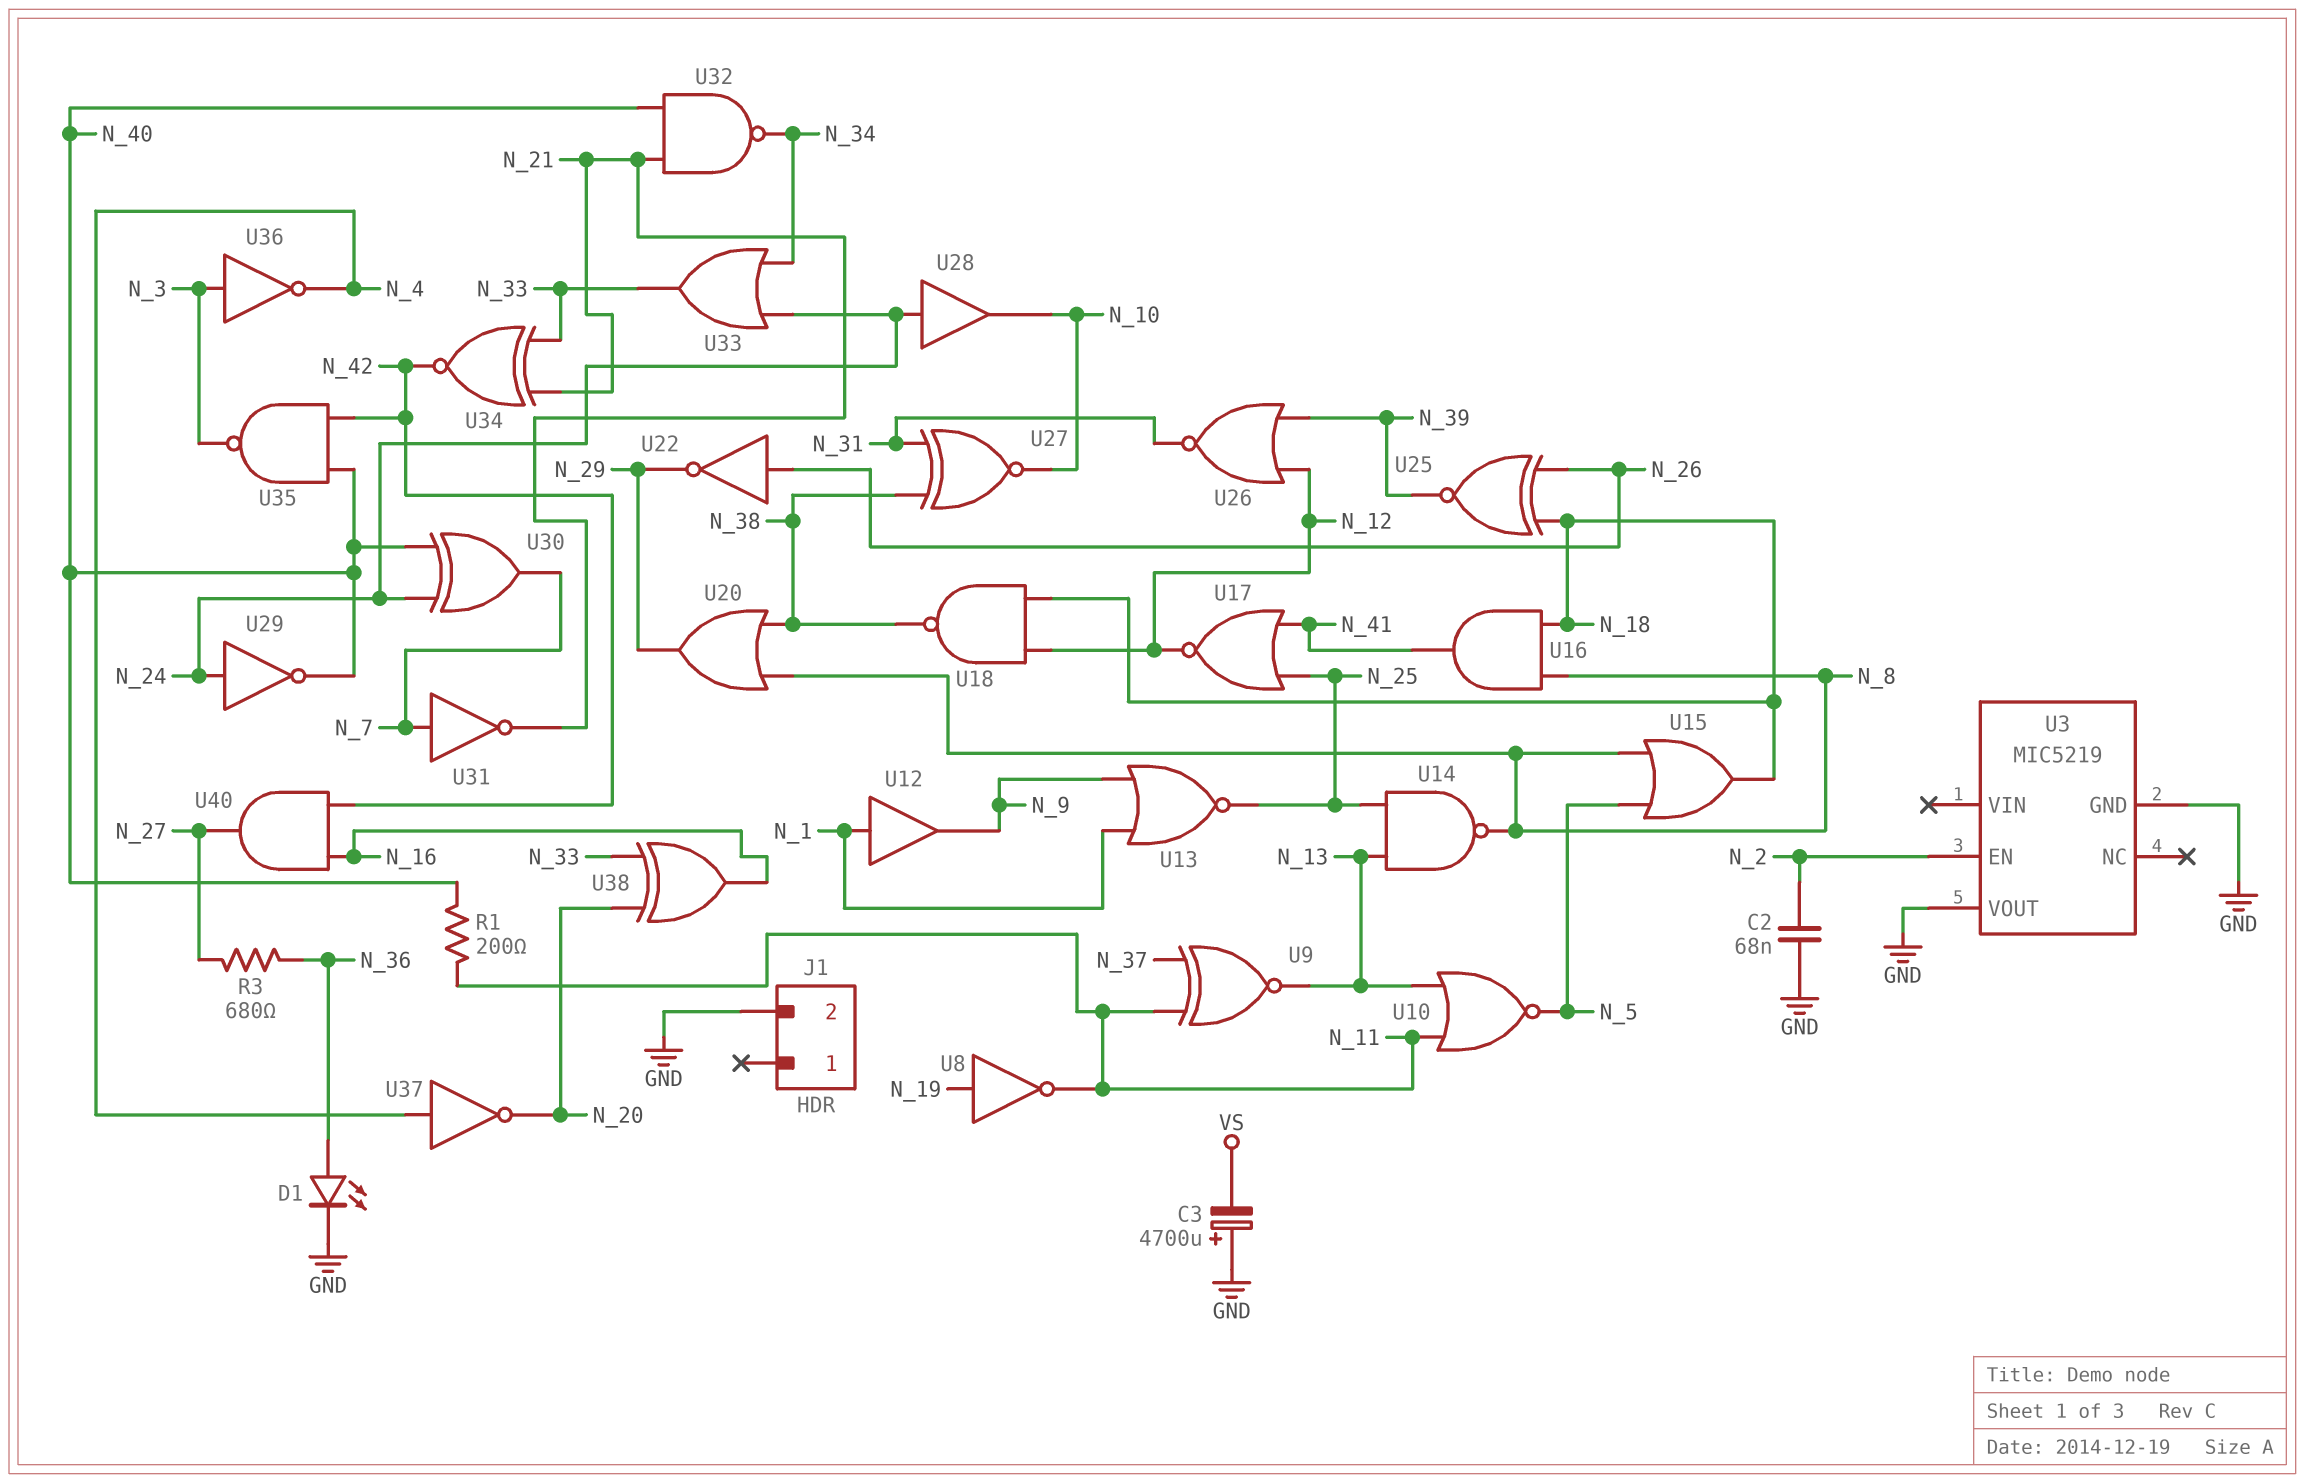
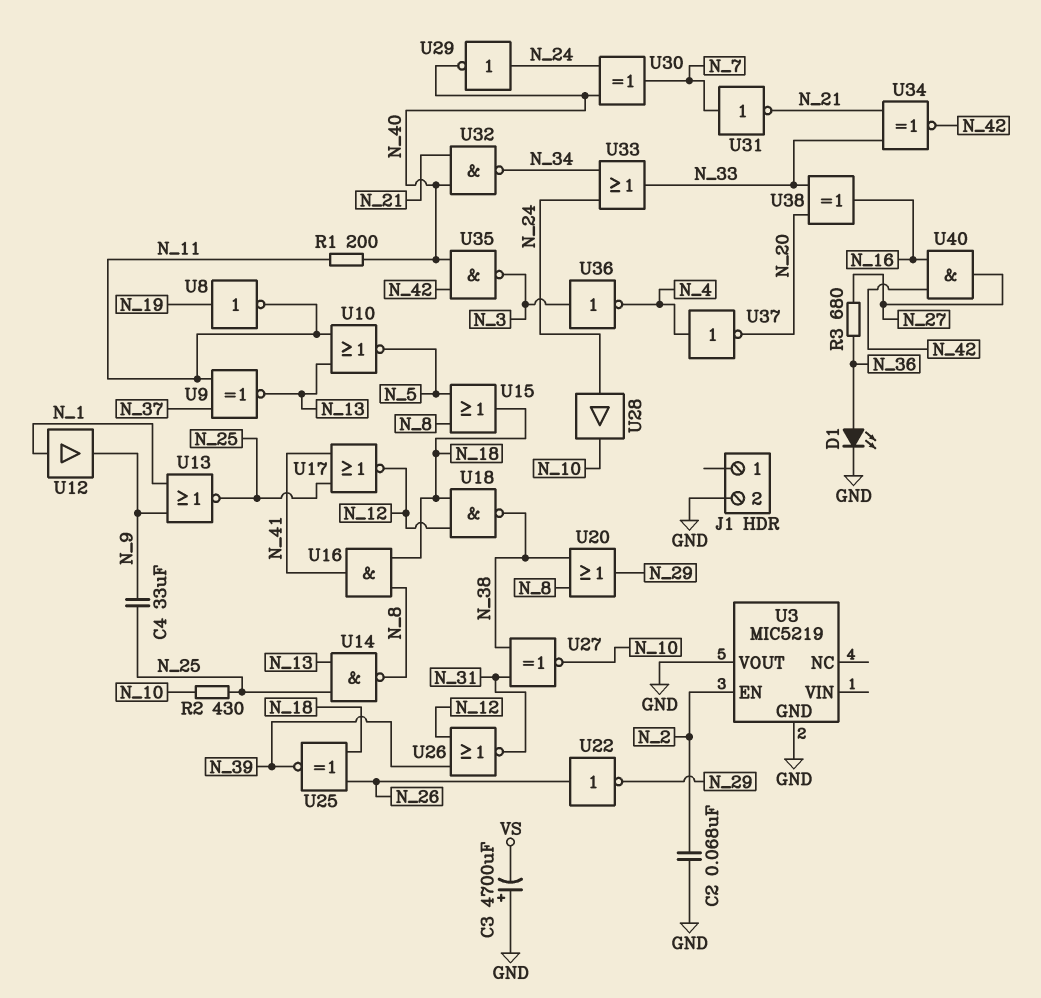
C4: none -> 33uF (N_9, N_25)
R2: none -> 430 (N_10, N_25)

